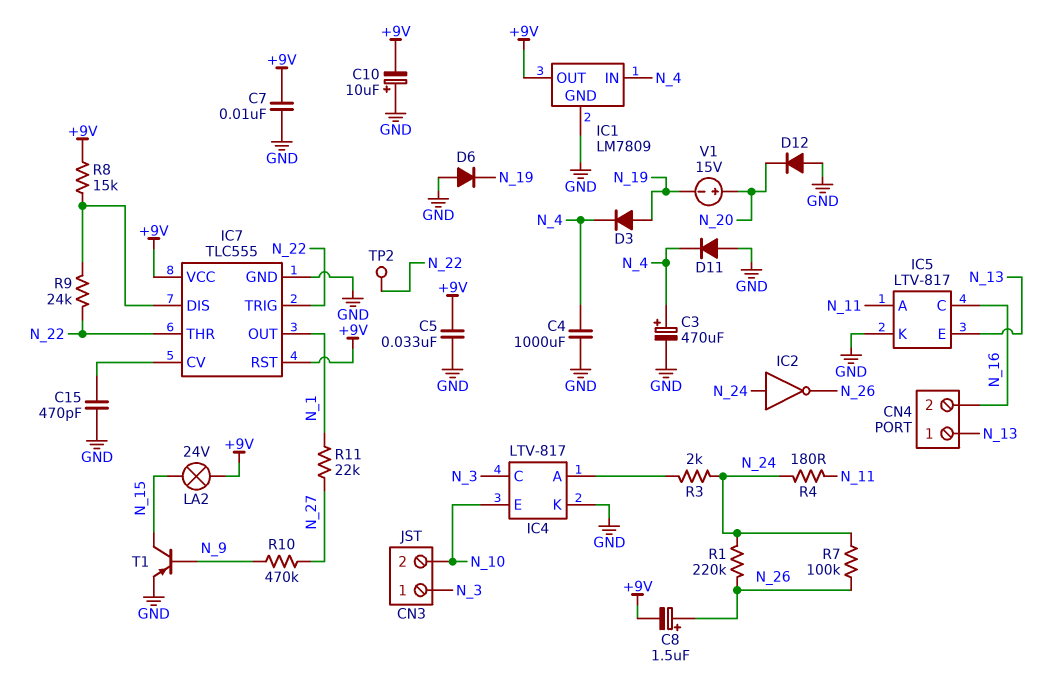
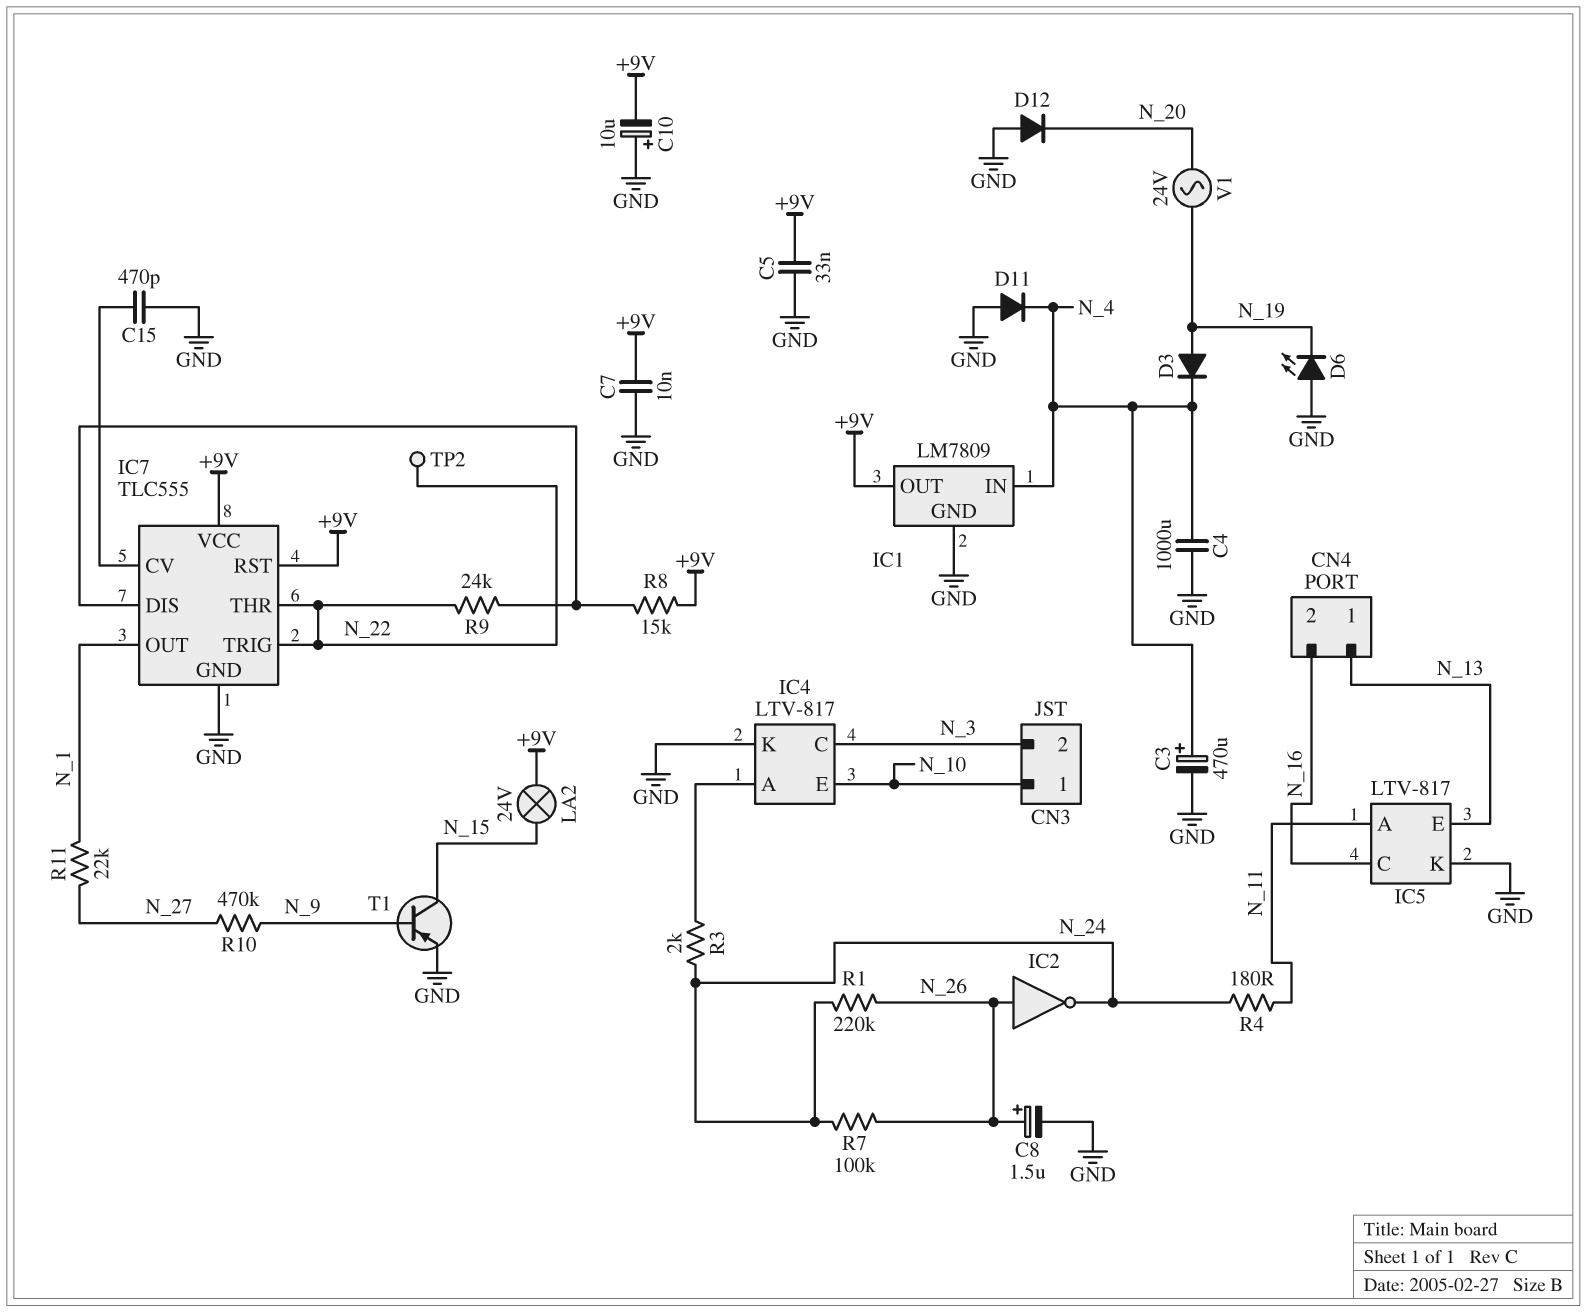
C8: 1.5uF (plus N_26, minus +9V) -> 1.5uF (plus N_26, minus GND)
CN3 pin 1: N_3 -> N_10
CN3 pin 2: N_10 -> N_3
D6: diode (A GND, K N_19) -> LED (A GND, K N_19)
IC2: NOT (in N_24, out N_26) -> NOT (in N_26, out N_24)
V1: 15V (plus N_20, minus N_19) -> AC 24V (N_19, N_20)

